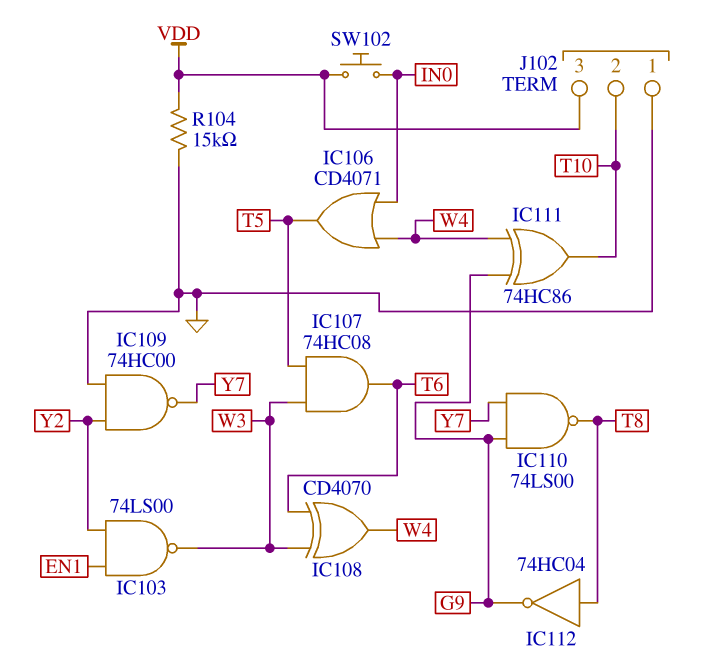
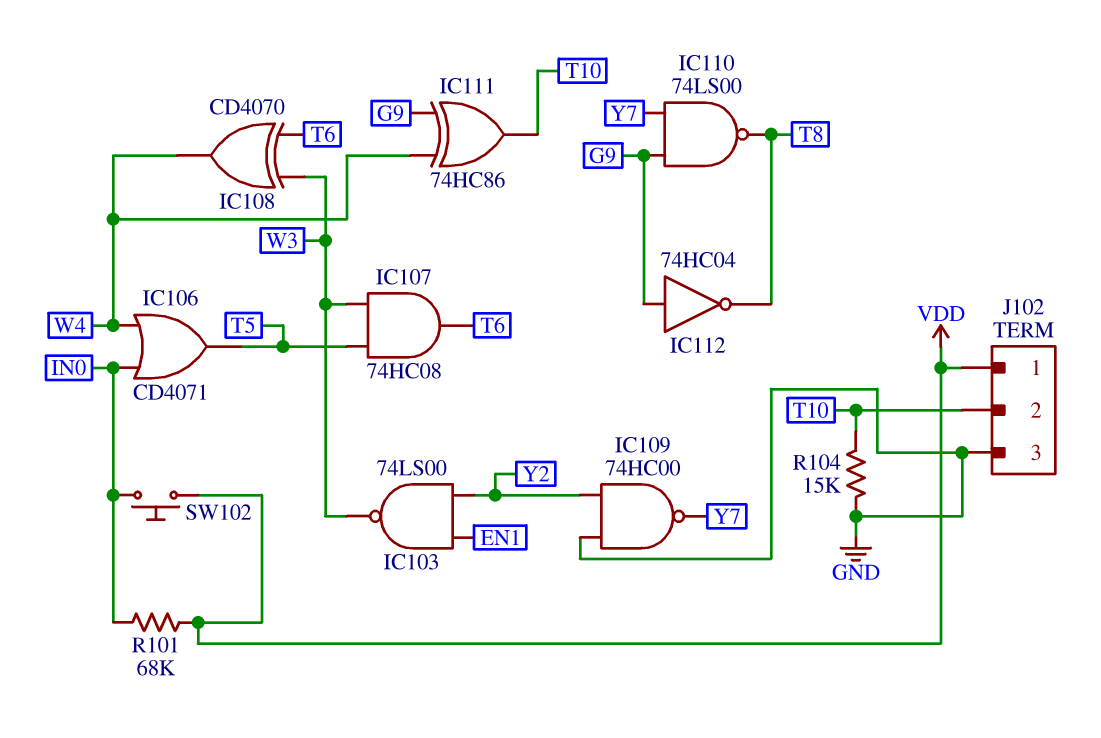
IC112: NOT 74HC04 (in T8, out G9) -> NOT 74HC04 (in G9, out T8)
J102 pin 1: GND -> VDD
J102 pin 3: VDD -> GND
R101: none -> 68k (IN0, VDD)
R104: 15k (GND, VDD) -> 15k (GND, T10)

